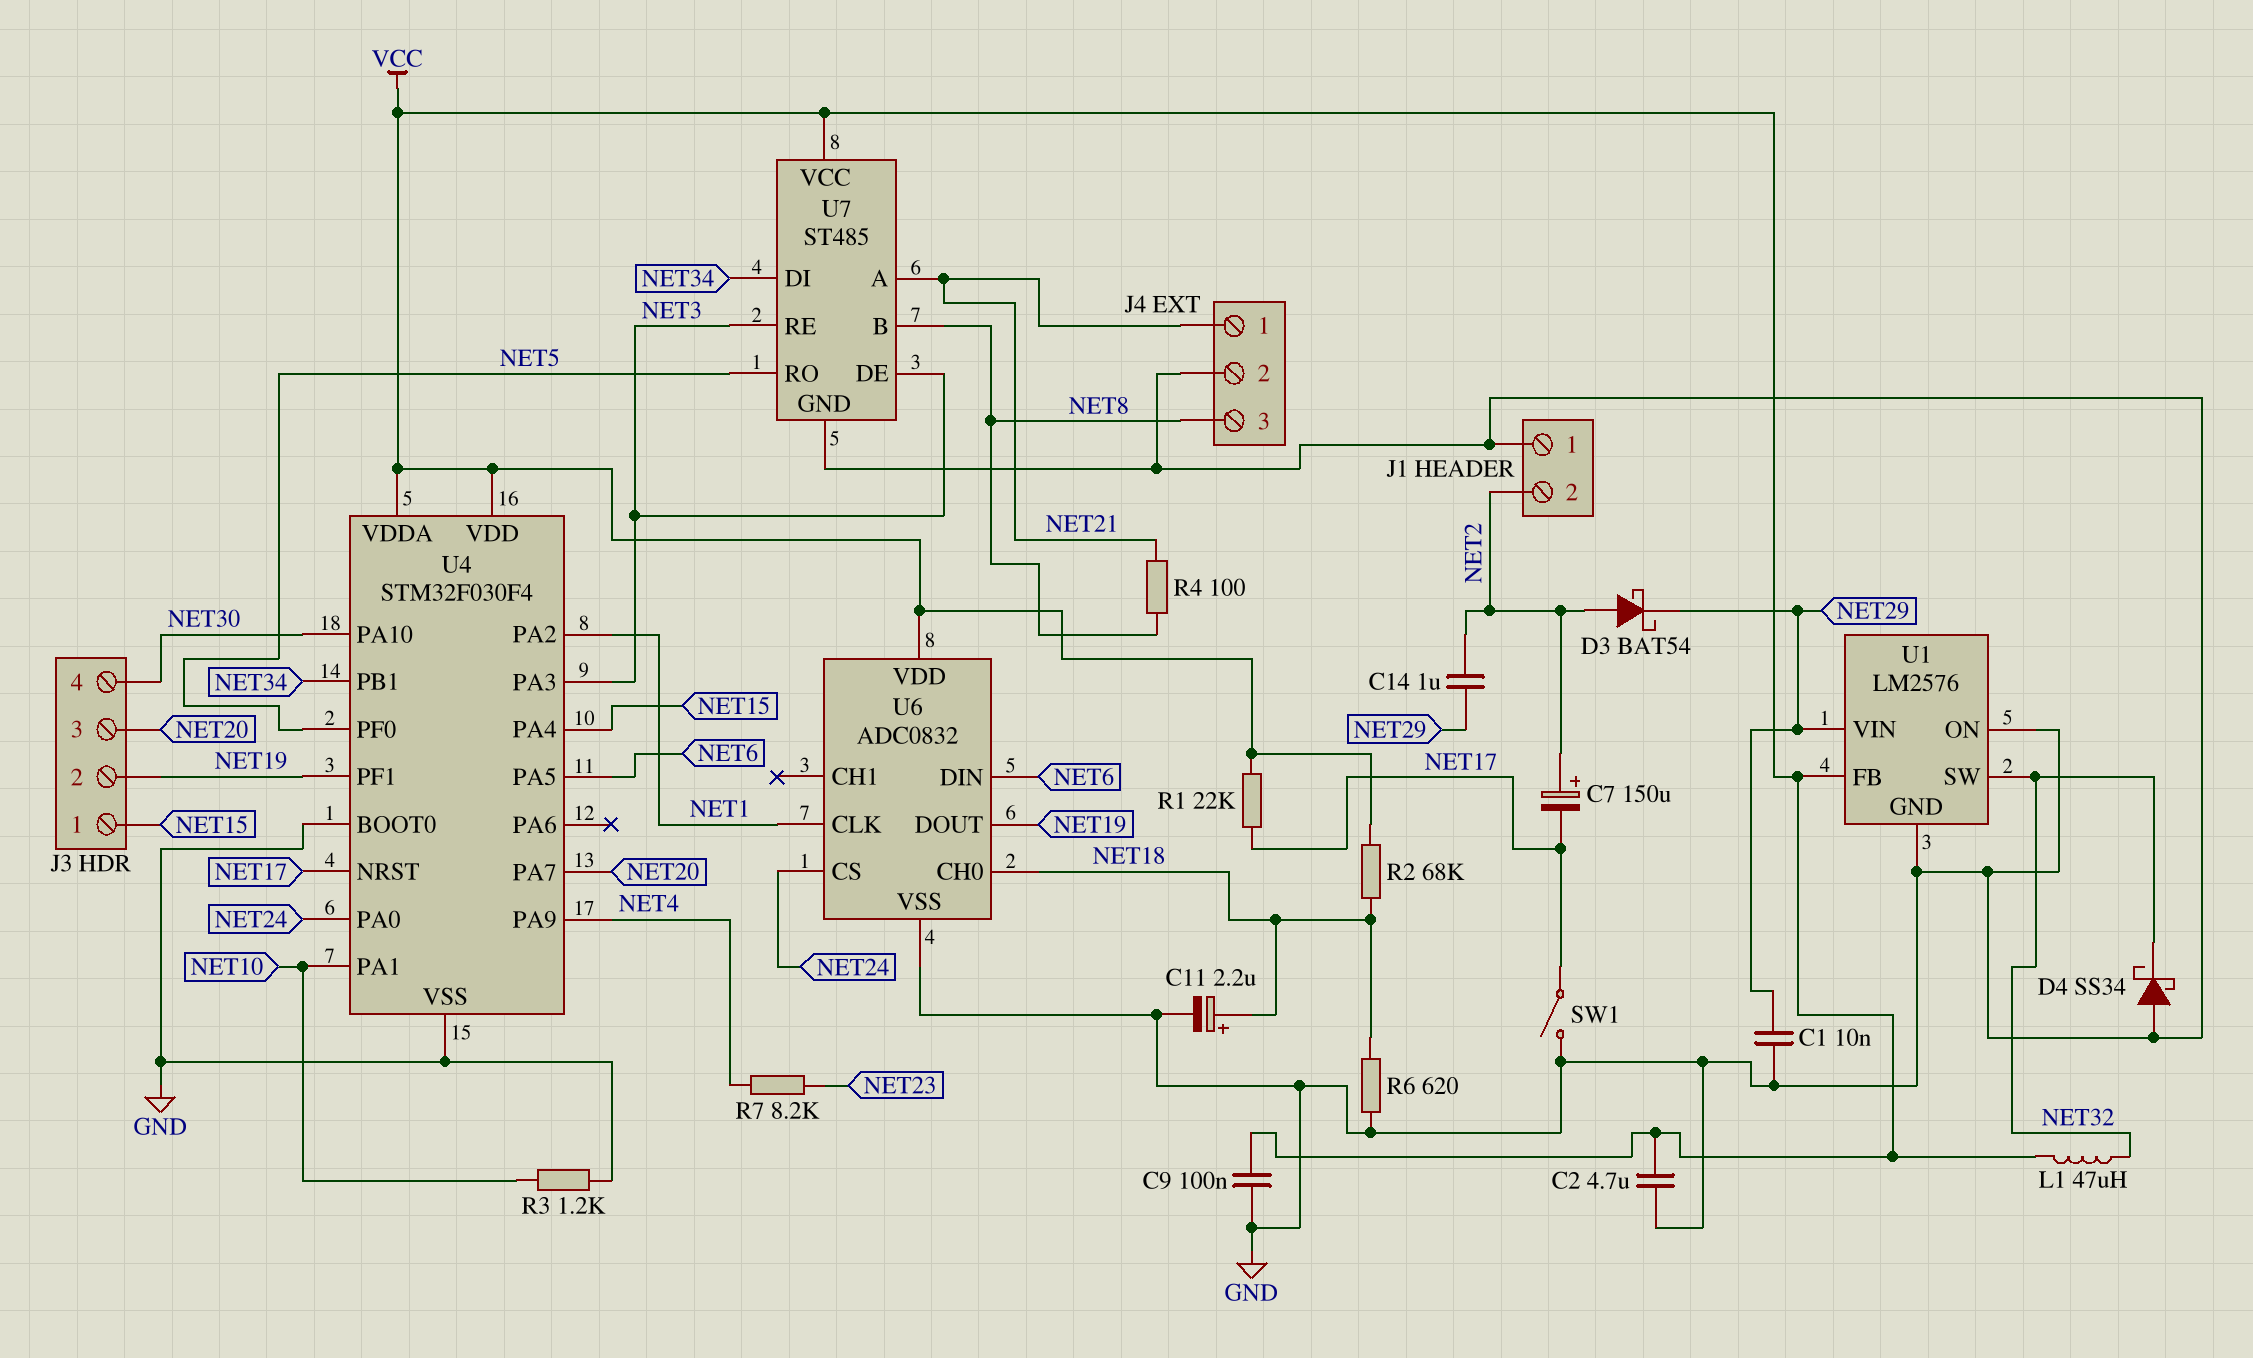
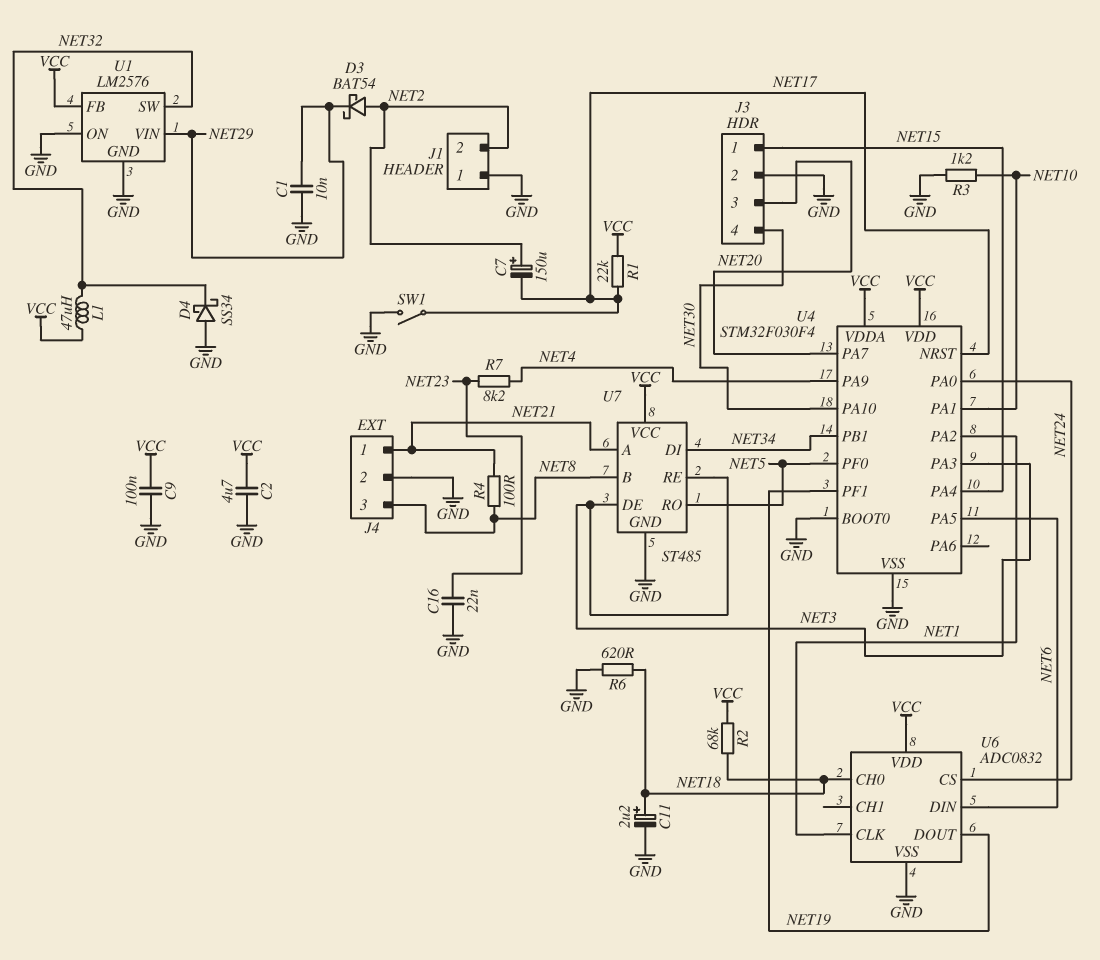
C14: 1uF (NET2, NET29) -> none
C16: none -> 22nF (GND, NET23)
J3 pin 2: NET19 -> GND

